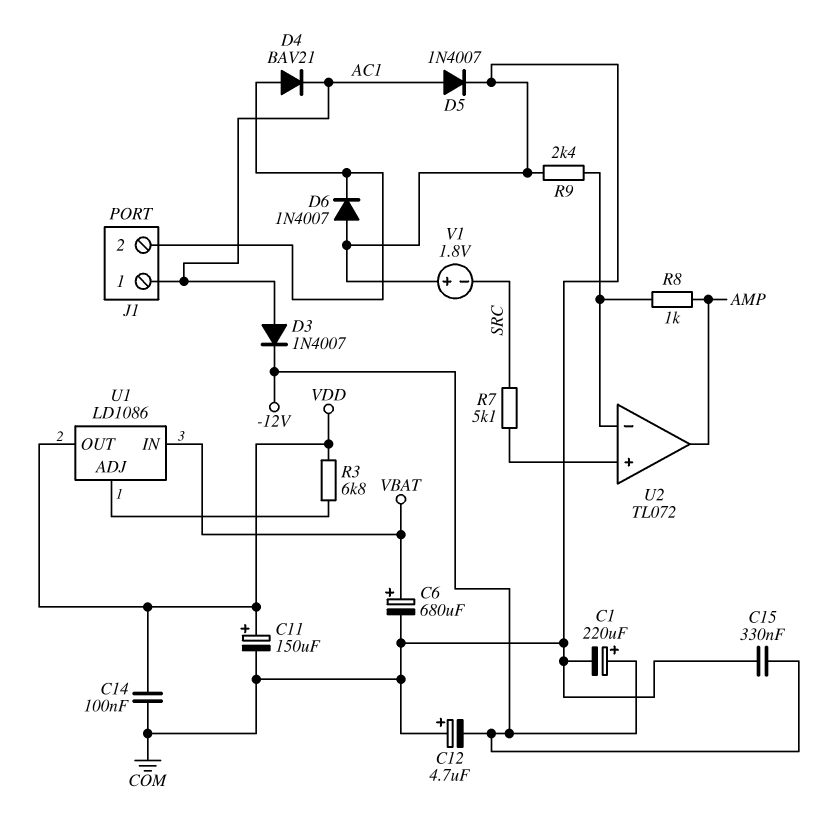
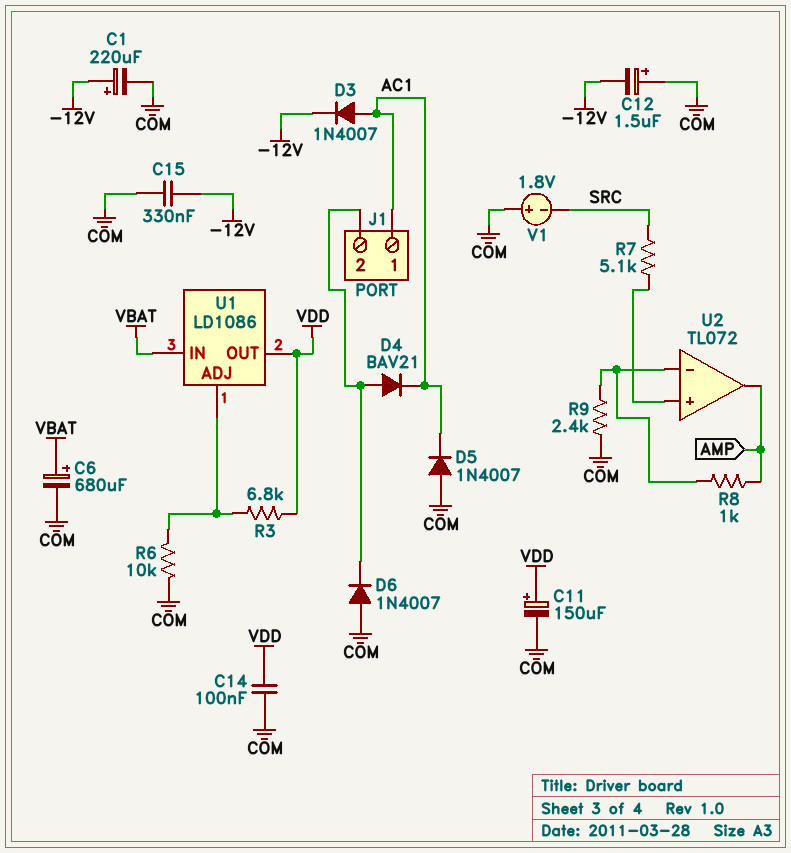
C12: 4.7uF (plus COM, minus -12V) -> 1.5uF (plus COM, minus -12V)
D5: diode 1N4007 (A AC1, K COM) -> diode 1N4007 (A COM, K AC1)
R6: none -> 10k (COM, U1/ADJ)

